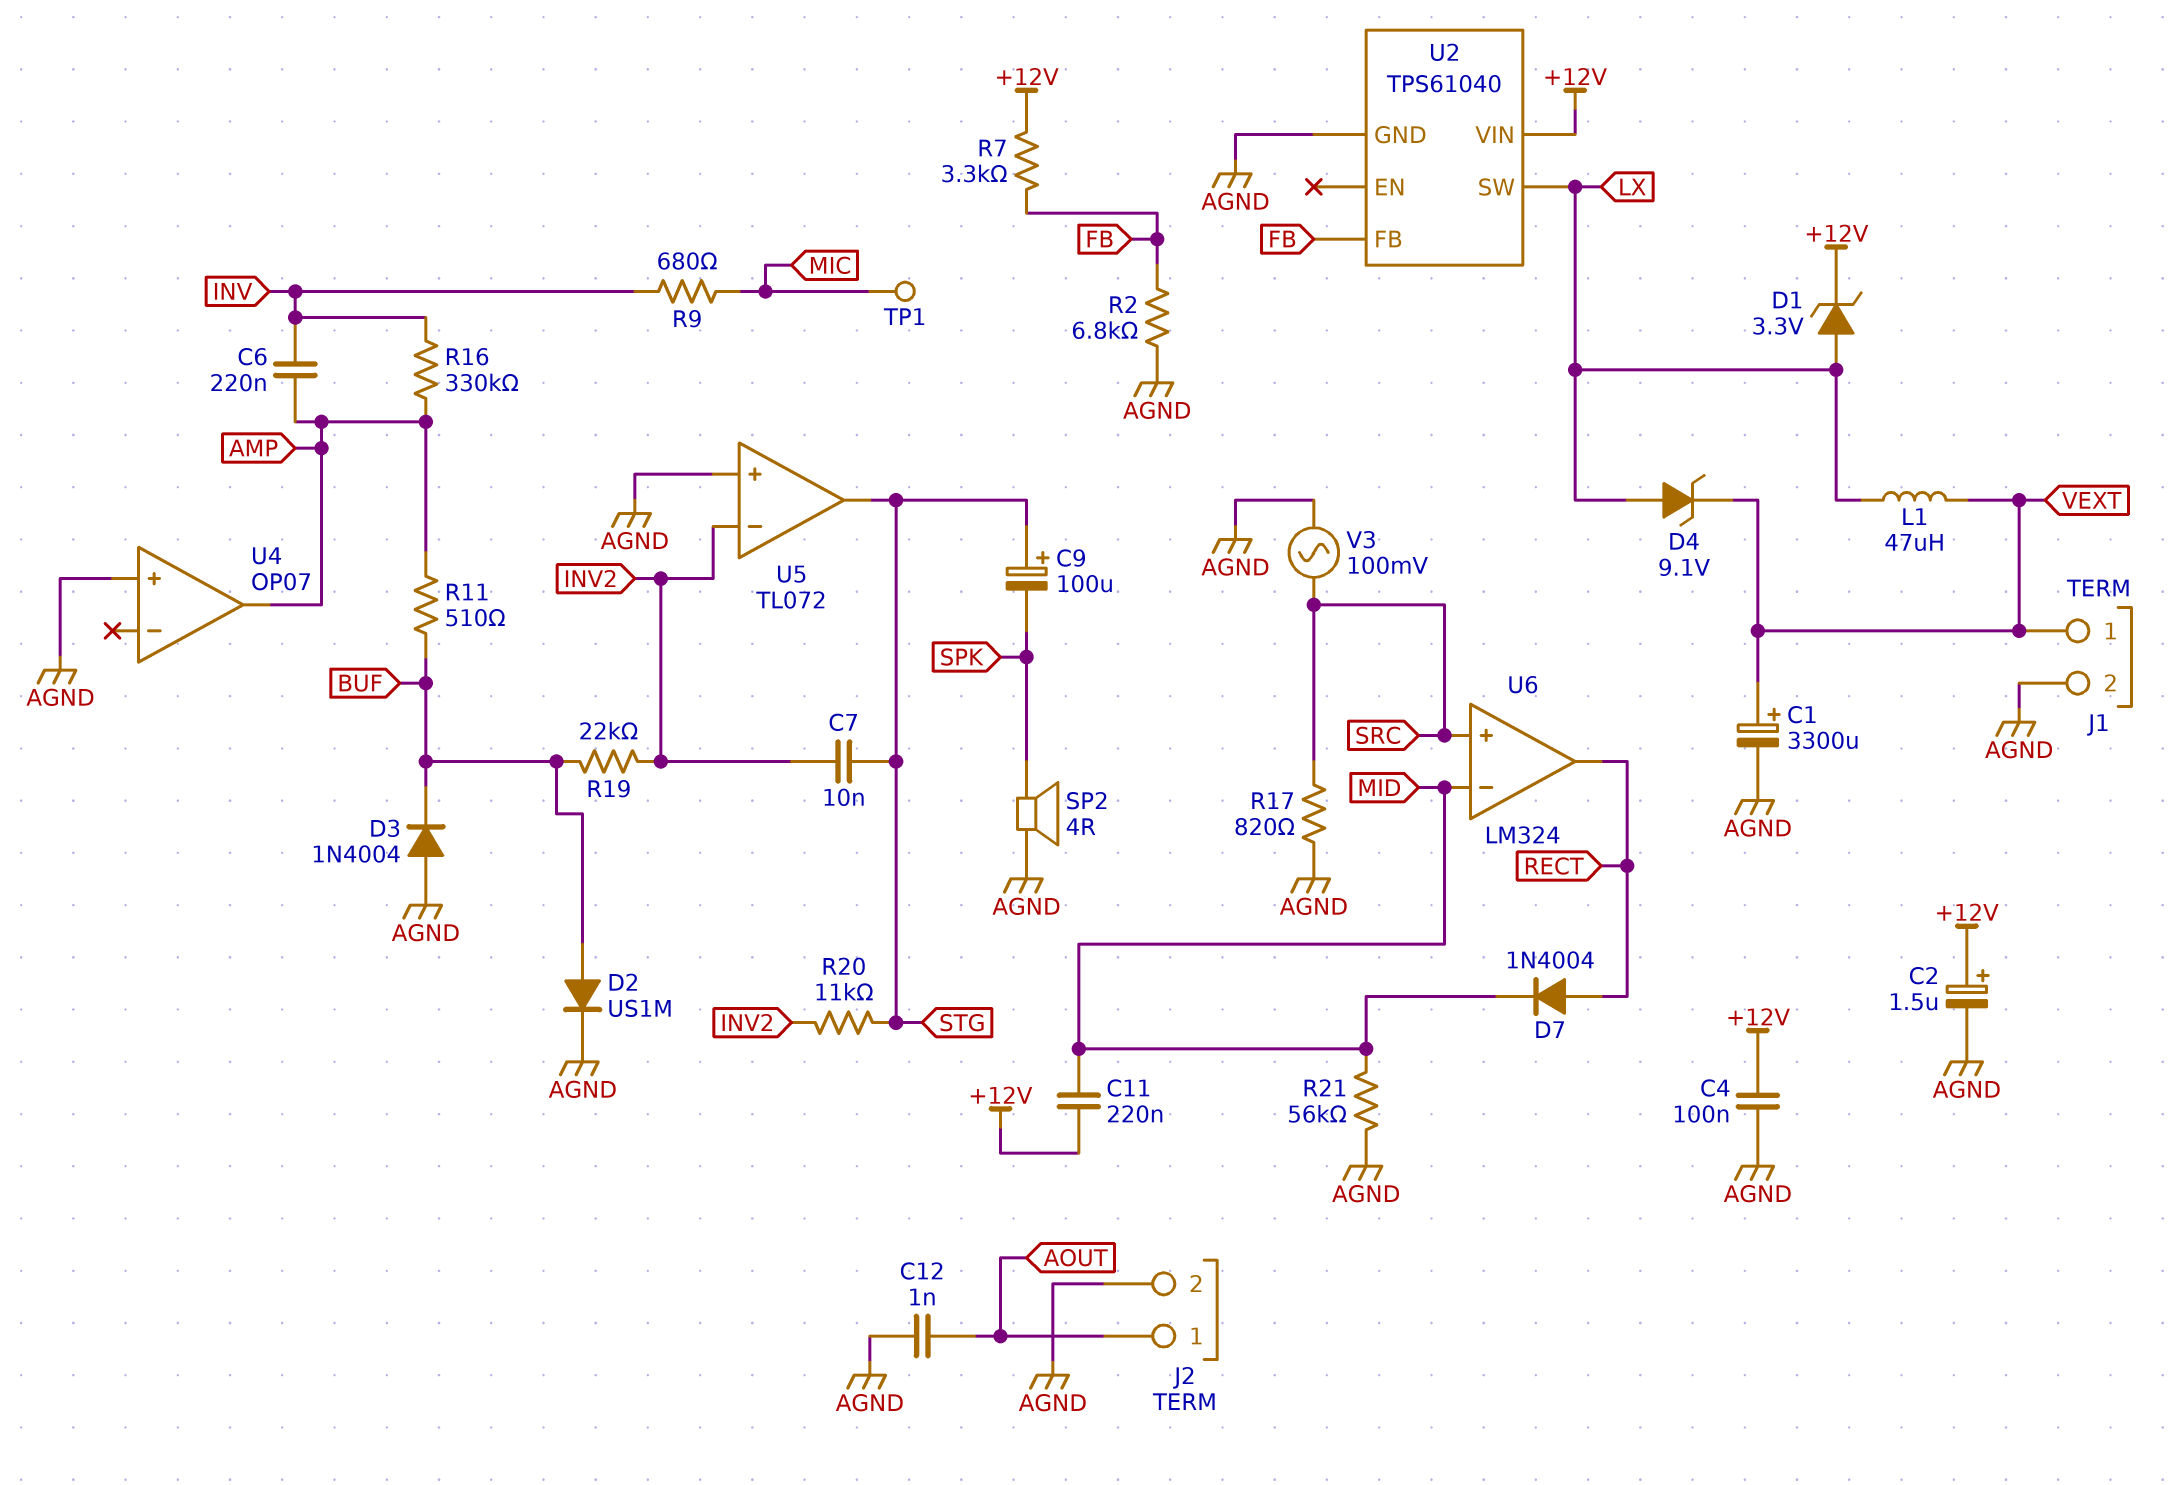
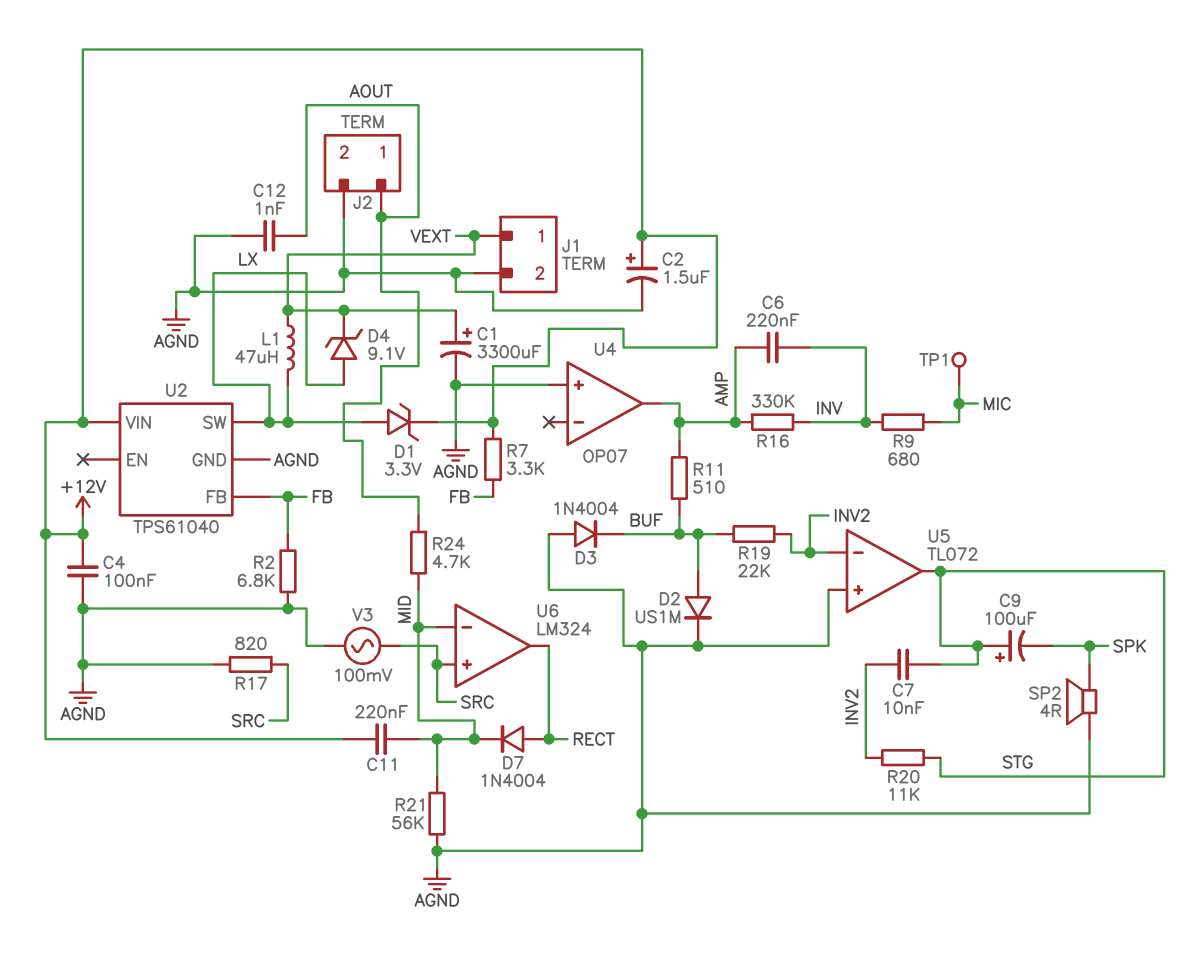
R24: none -> 4.7k (AOUT, MID)

